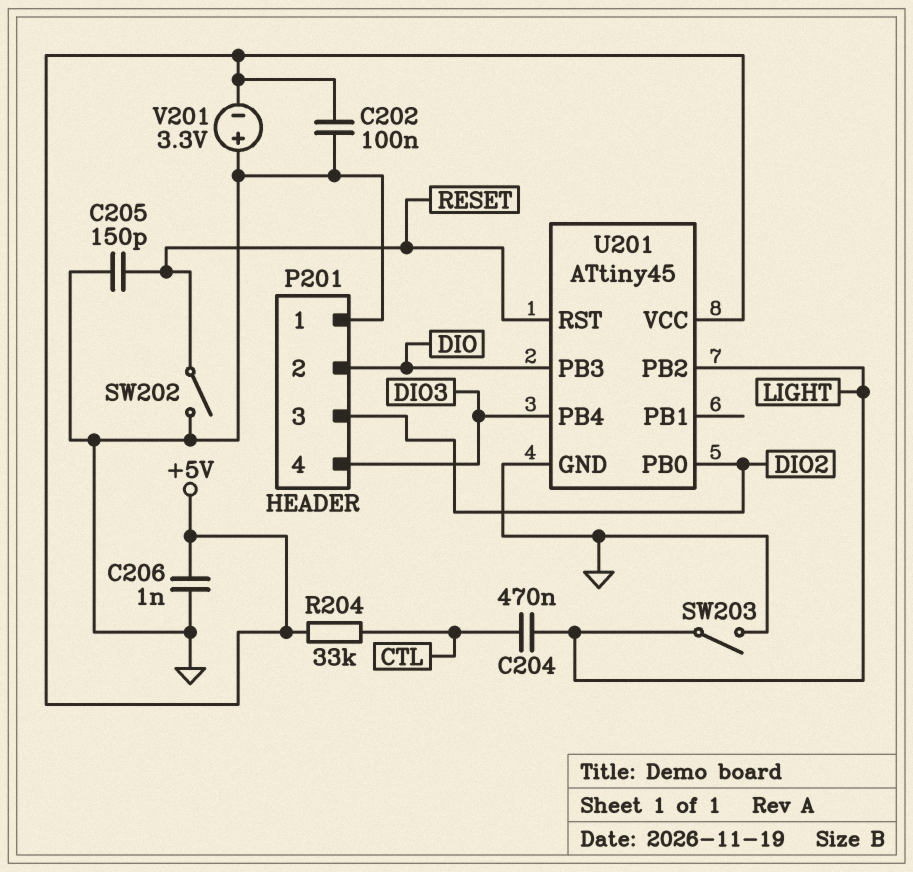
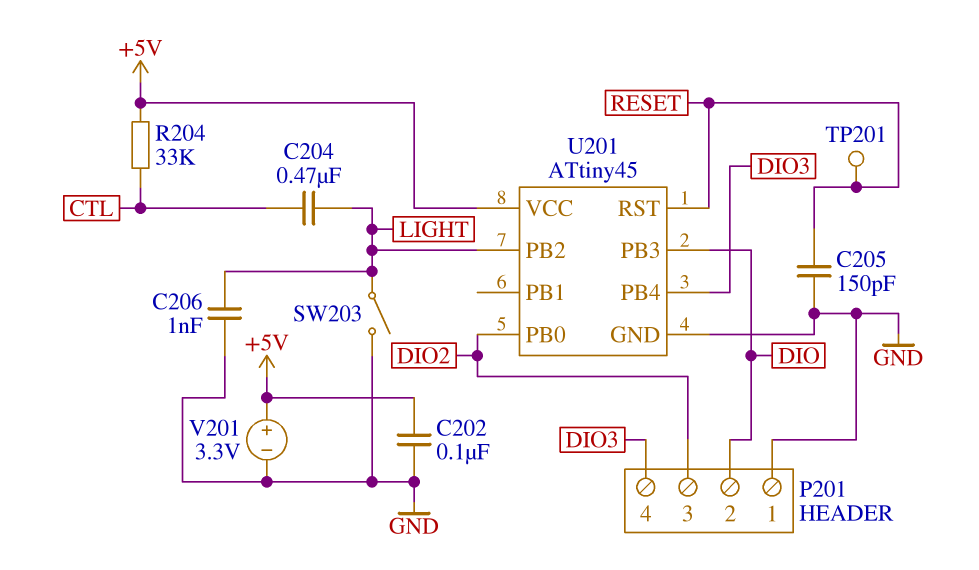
C206: 1nF (+5V, GND) -> 1nF (GND, LIGHT)
SW202: switch (GND, RESET) -> none
TP201: none -> test point (RESET)
V201: 3.3V (plus GND, minus +5V) -> 3.3V (plus +5V, minus GND)

